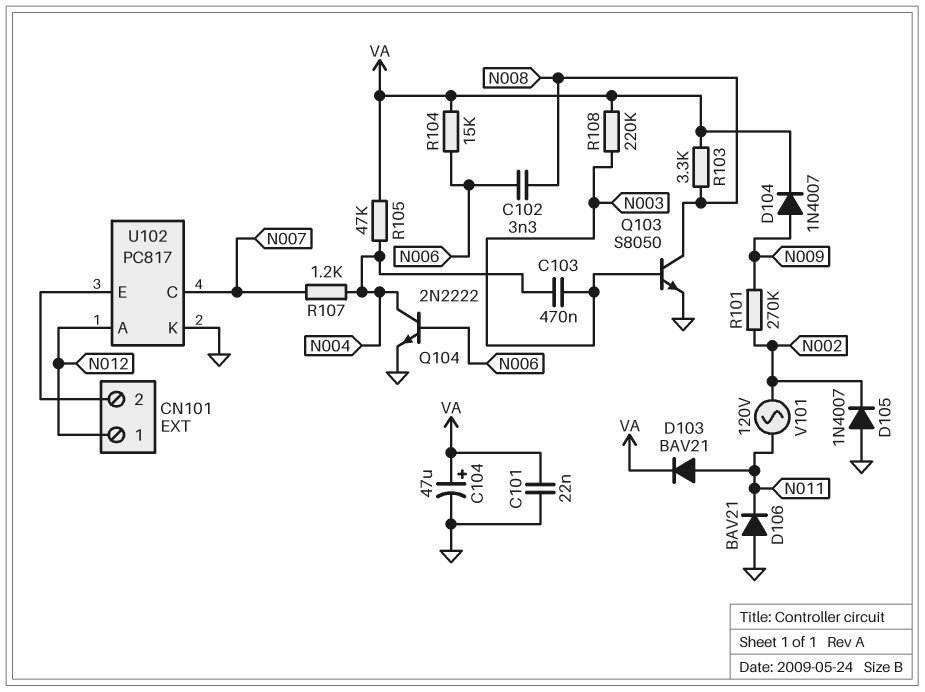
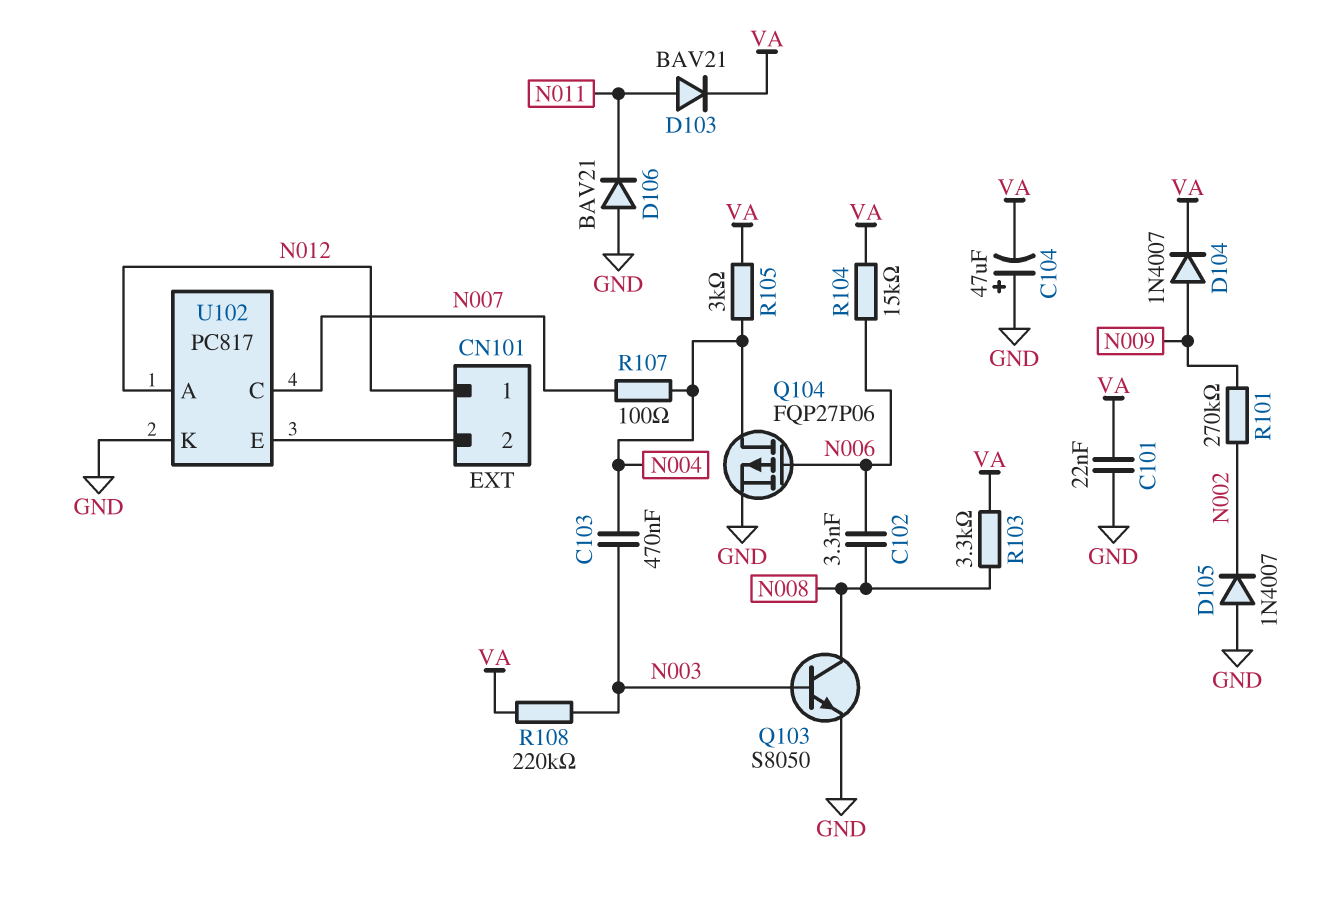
C104: 47uF (plus VA, minus GND) -> 47uF (plus GND, minus VA)
Q104: NPN 2N2222 (B N006, C N004, E GND) -> PMOS FQP27P06 (G N006, D N004, S GND)
R105: 47k (N004, VA) -> 3k (N004, VA)
R107: 1.2k (N004, N007) -> 100 (N004, N007)
V101: AC 120V (N002, N011) -> none

